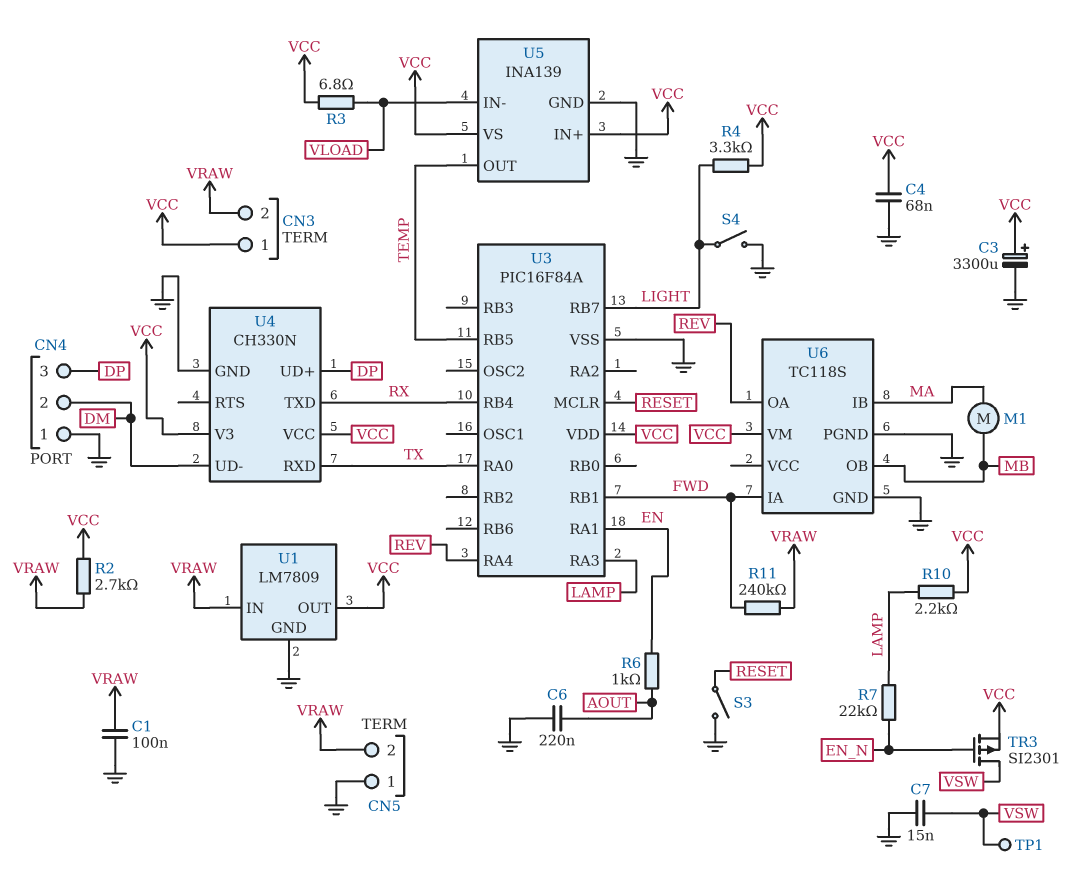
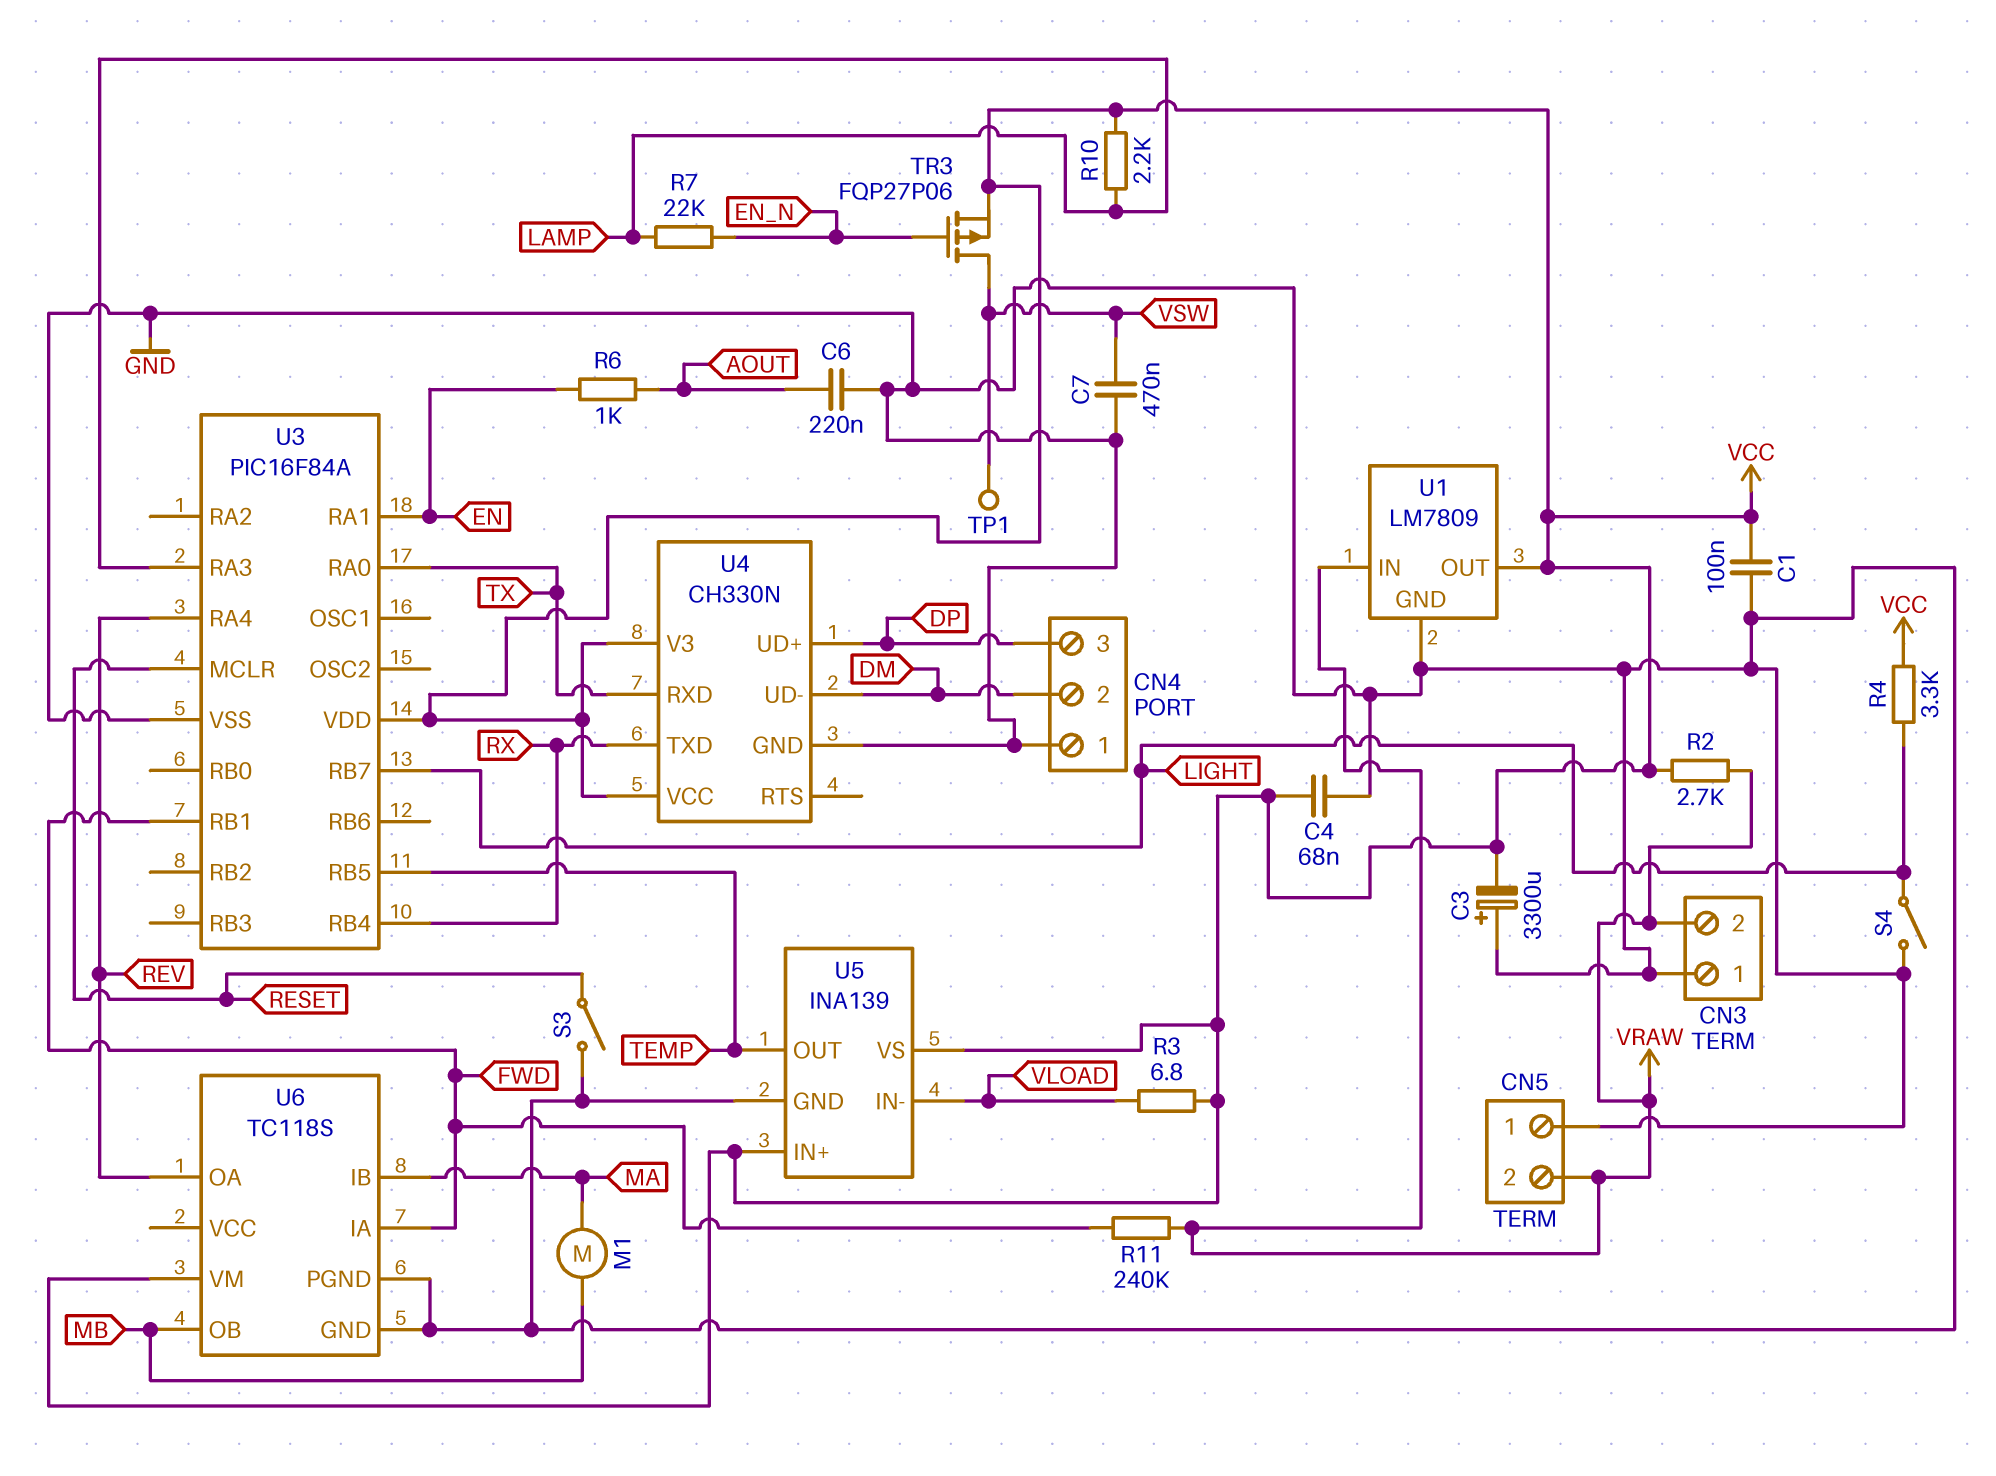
C1: 100nF (GND, VRAW) -> 100nF (GND, VCC)
C3: 3300uF (plus VCC, minus GND) -> 3300uF (plus GND, minus VCC)
C7: 15nF (GND, VSW) -> 470nF (GND, VSW)
CN3 pin 1: VCC -> GND
TR3: PMOS SI2301 (G EN_N, D VSW, S VCC) -> PMOS FQP27P06 (G EN_N, D VSW, S VCC)

